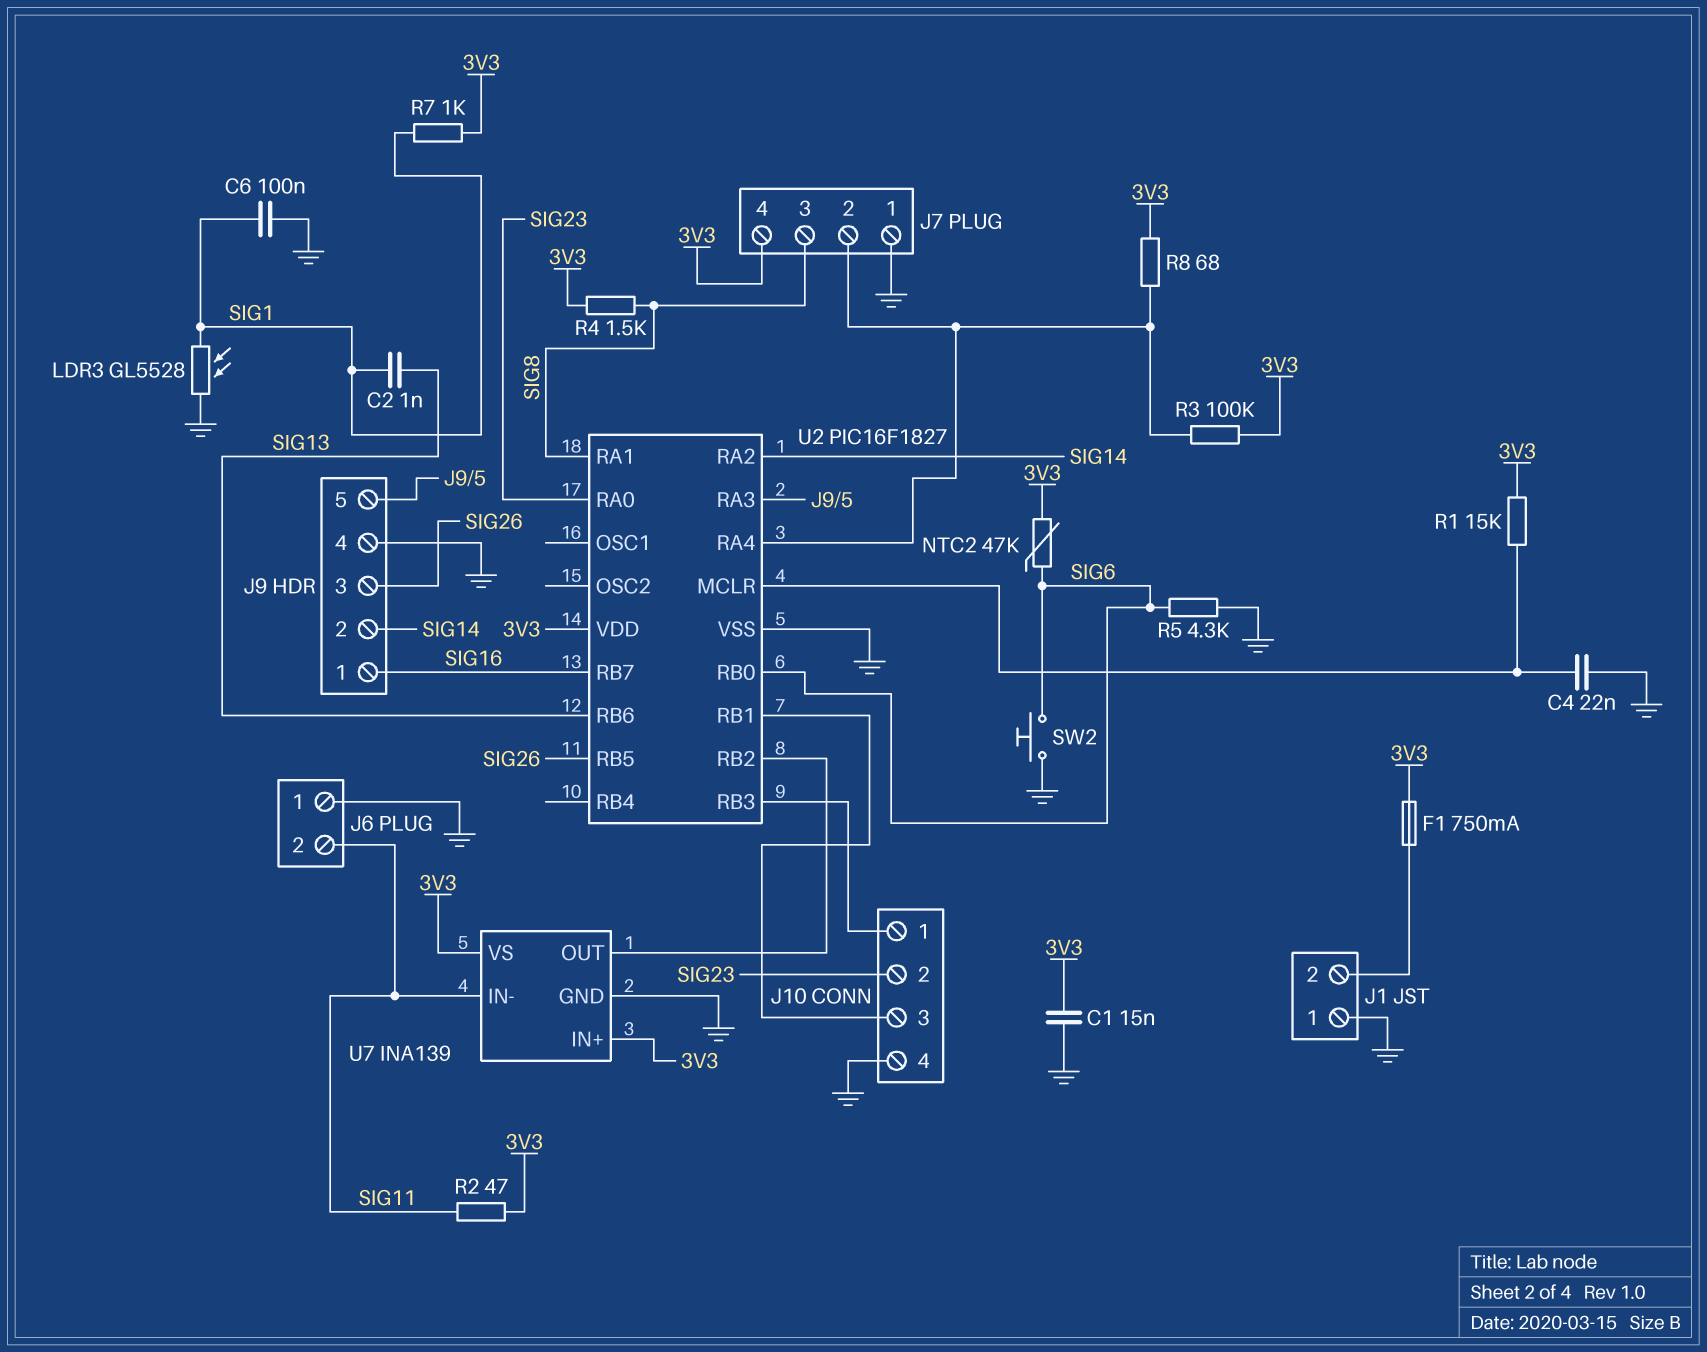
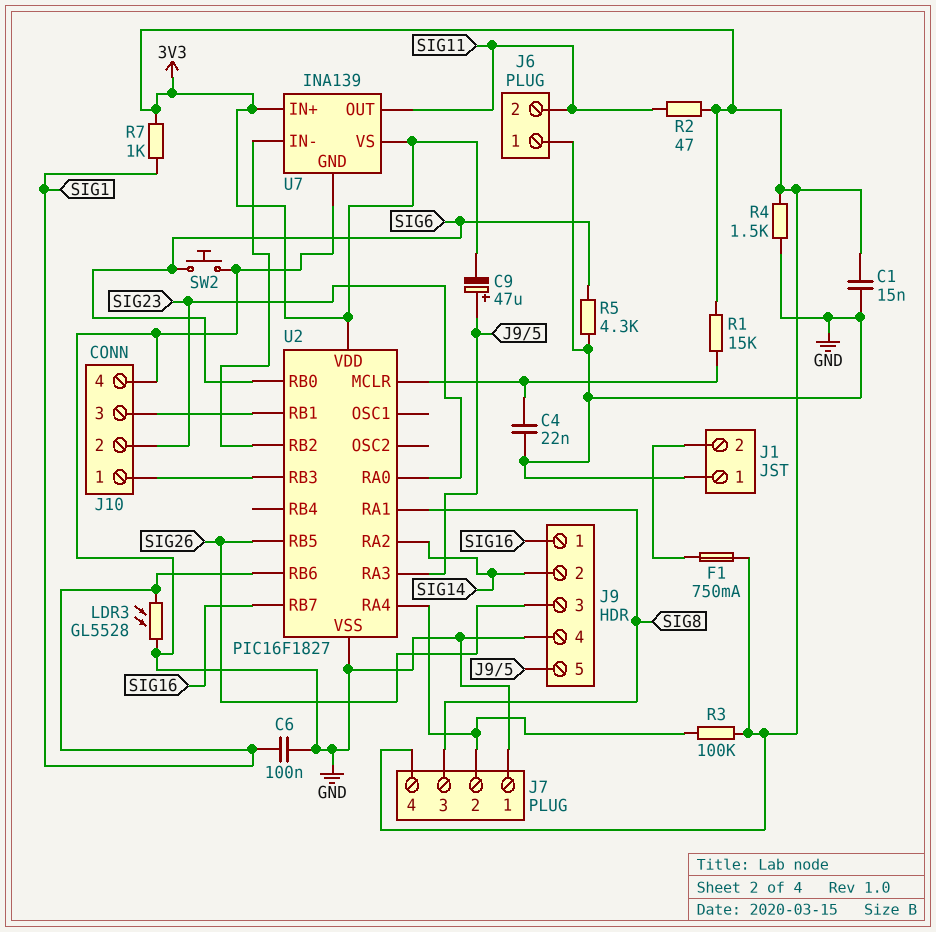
C2: 1nF (SIG1, SIG13) -> none
C9: none -> 47uF (plus J9/5, minus 3V3)
NTC2: 47k (3V3, SIG6) -> none
R4: 1.5k (3V3, SIG8) -> 1.5k (3V3, GND)
R8: 68 (3V3, J7/2) -> none
U2 pin RB6: SIG13 -> SIG1
U7 pin IN-: SIG11 -> U2/RB2
U7 pin OUT: U2/RB2 -> SIG11

